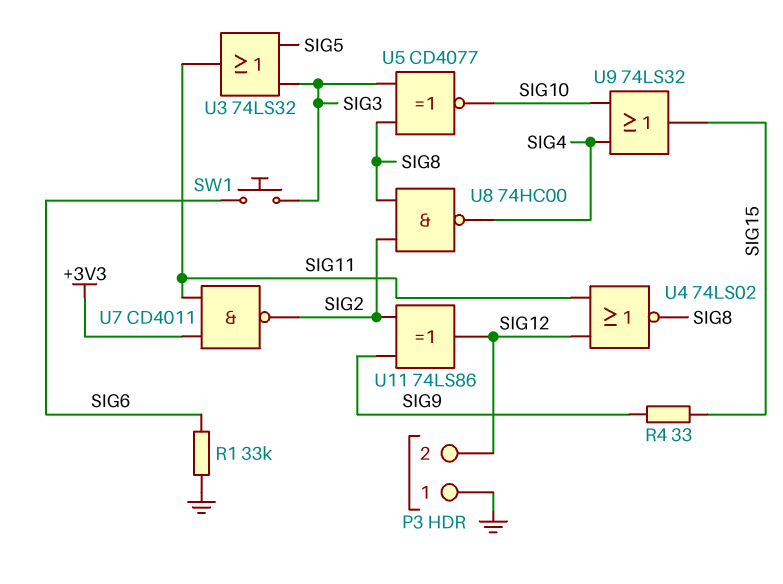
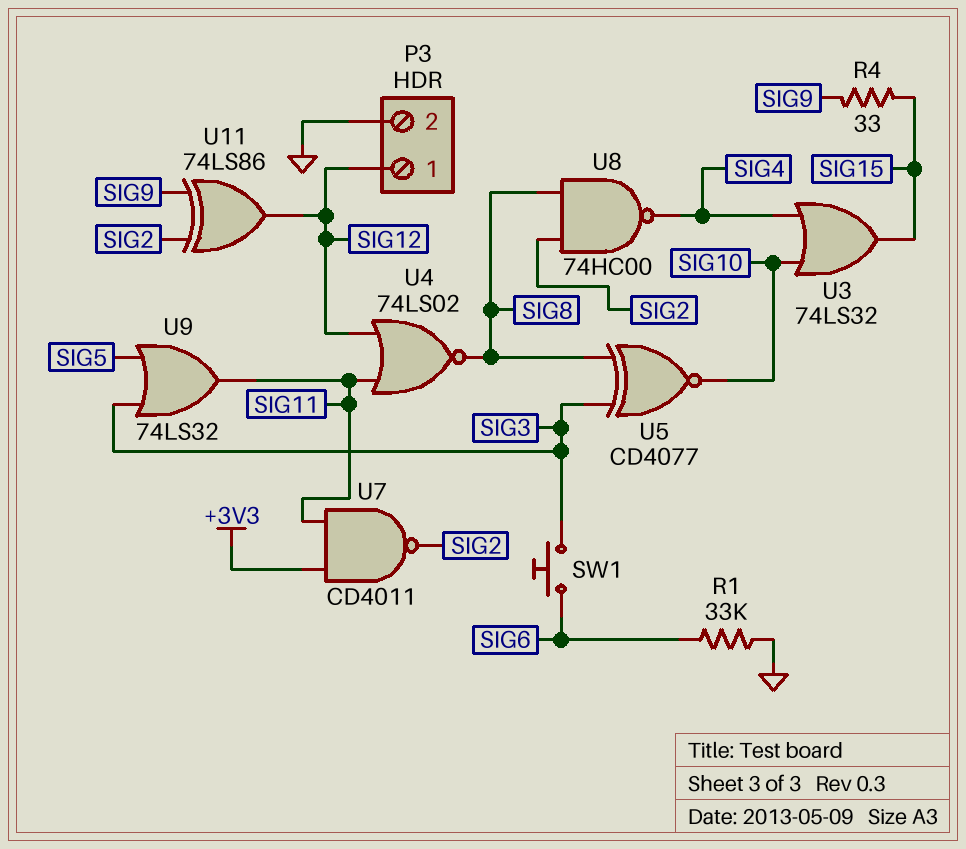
P3 pin 1: GND -> SIG12
P3 pin 2: SIG12 -> GND
U3: OR 74LS32 (in SIG3, in SIG5, out SIG11) -> OR 74LS32 (in SIG4, in SIG10, out SIG15)
U9: OR 74LS32 (in SIG4, in SIG10, out SIG15) -> OR 74LS32 (in SIG3, in SIG5, out SIG11)

